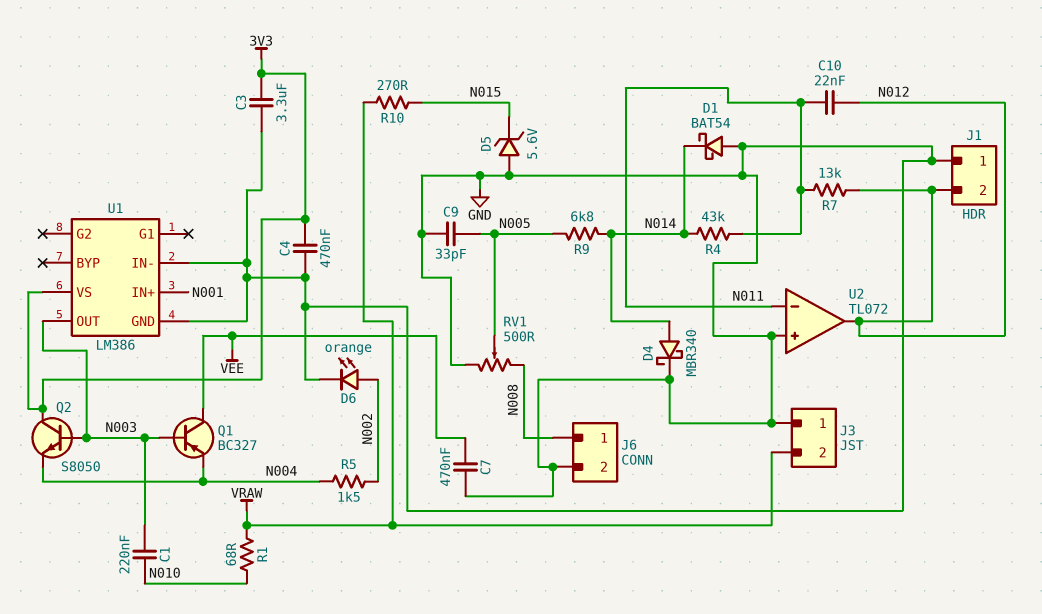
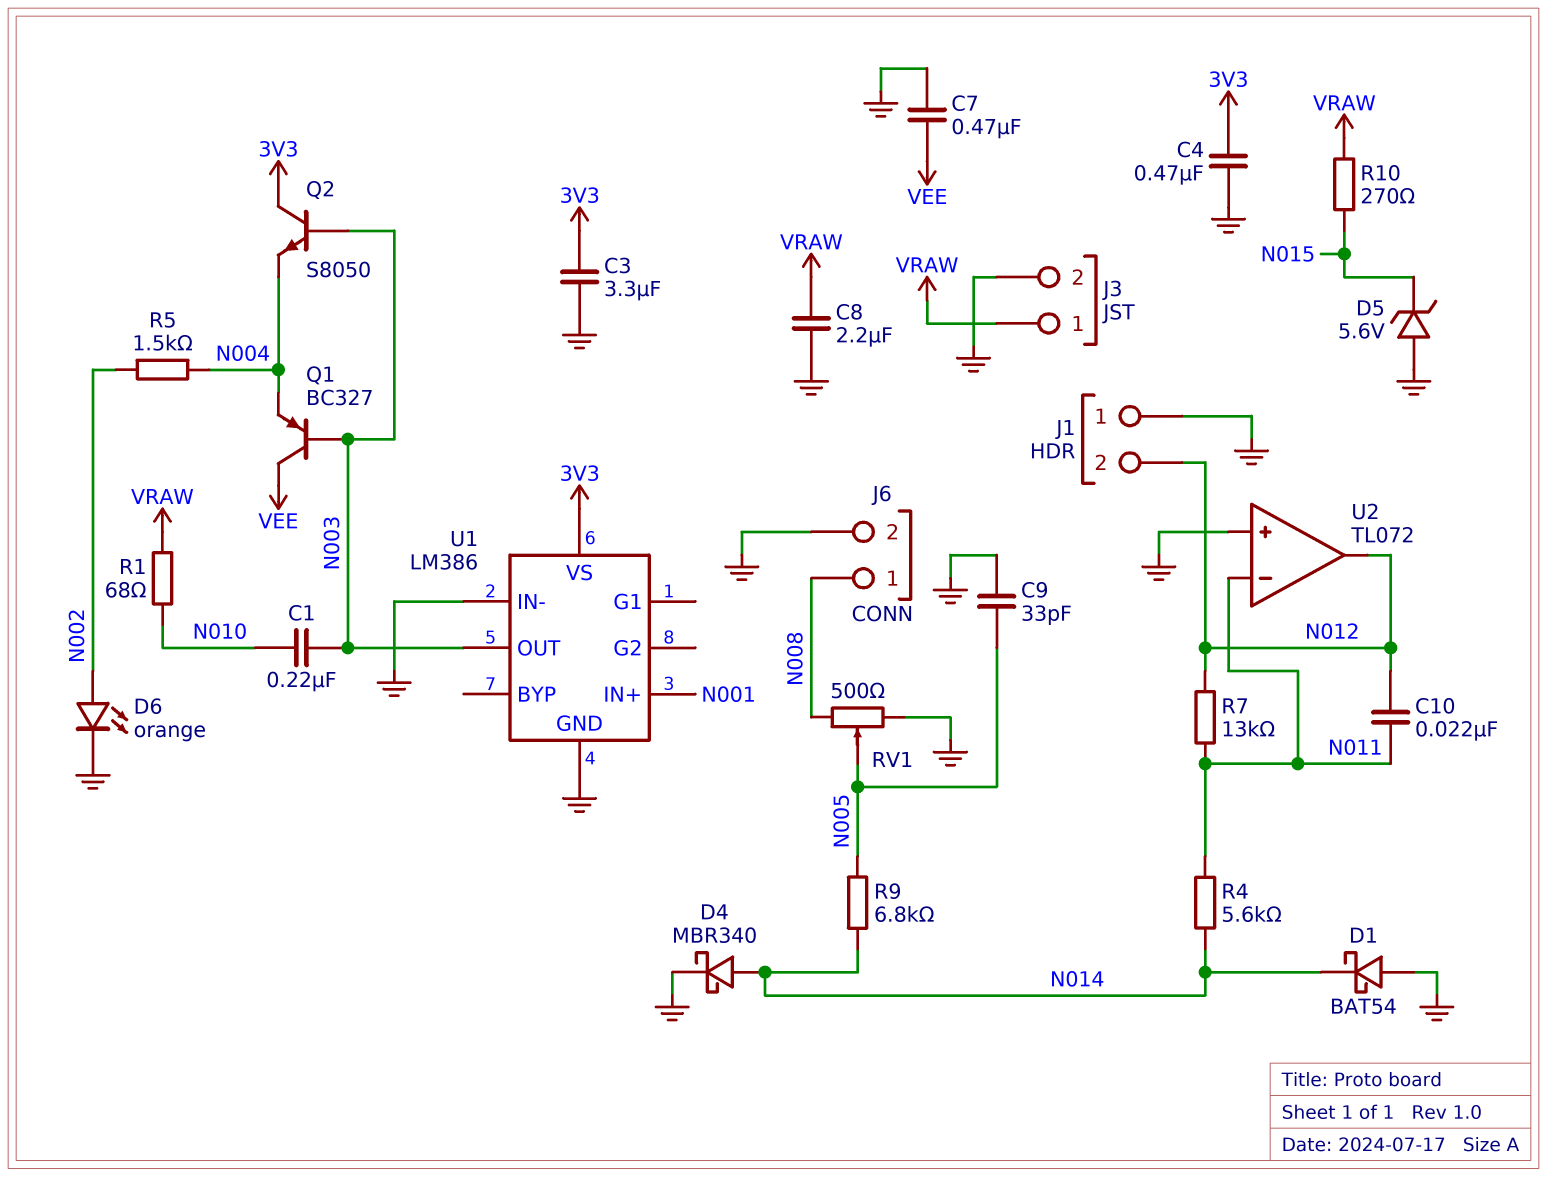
C8: none -> 2.2uF (GND, VRAW)
J3 pin 1: GND -> VRAW
J3 pin 2: VRAW -> GND
R4: 43k (N011, N014) -> 5.6k (N011, N014)

